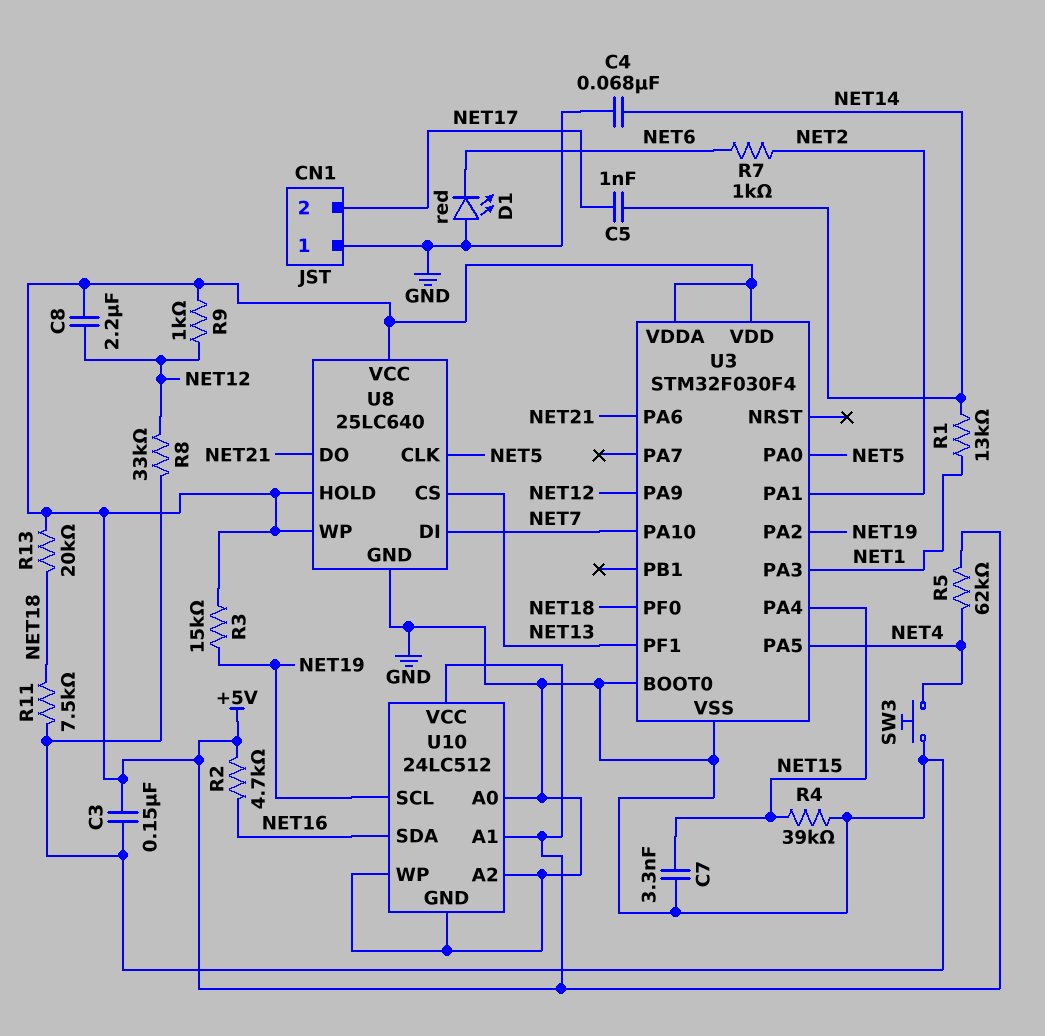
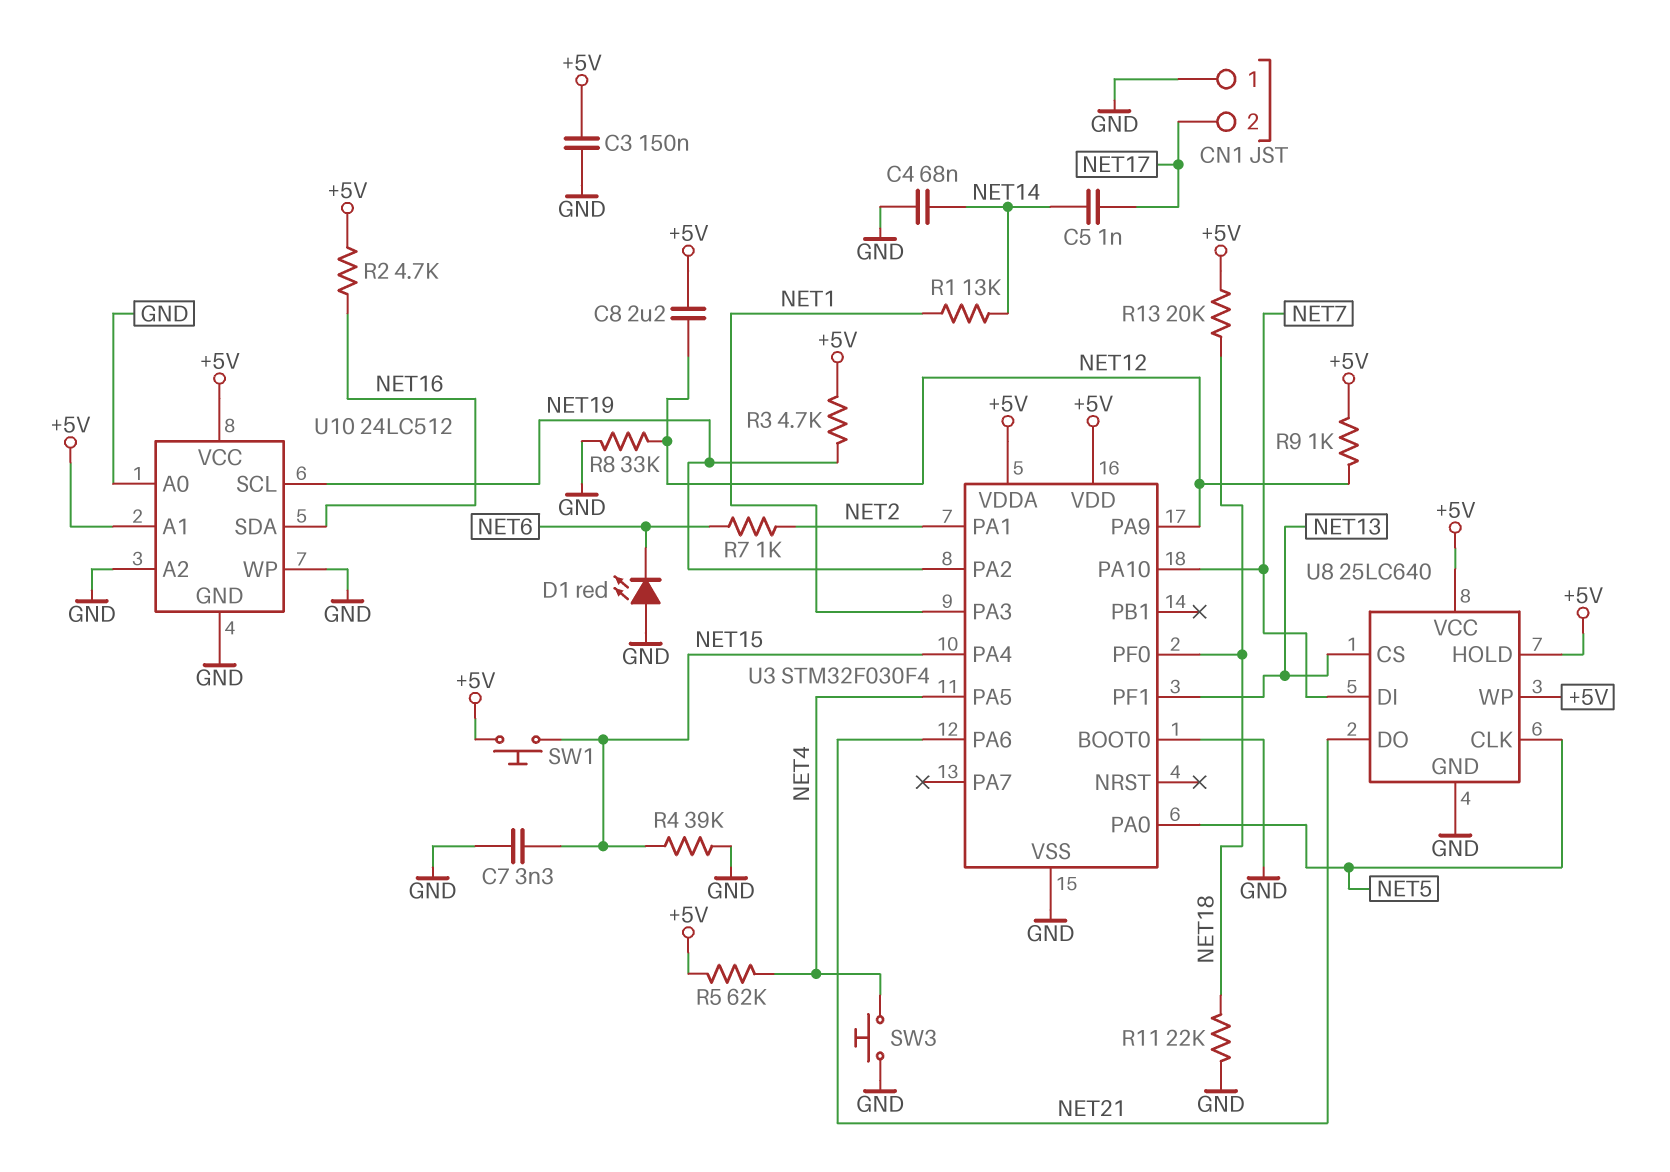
R3: 15k (+5V, NET19) -> 4.7k (+5V, NET19)
R11: 7.5k (GND, NET18) -> 22k (GND, NET18)
SW1: none -> button (+5V, NET15)

